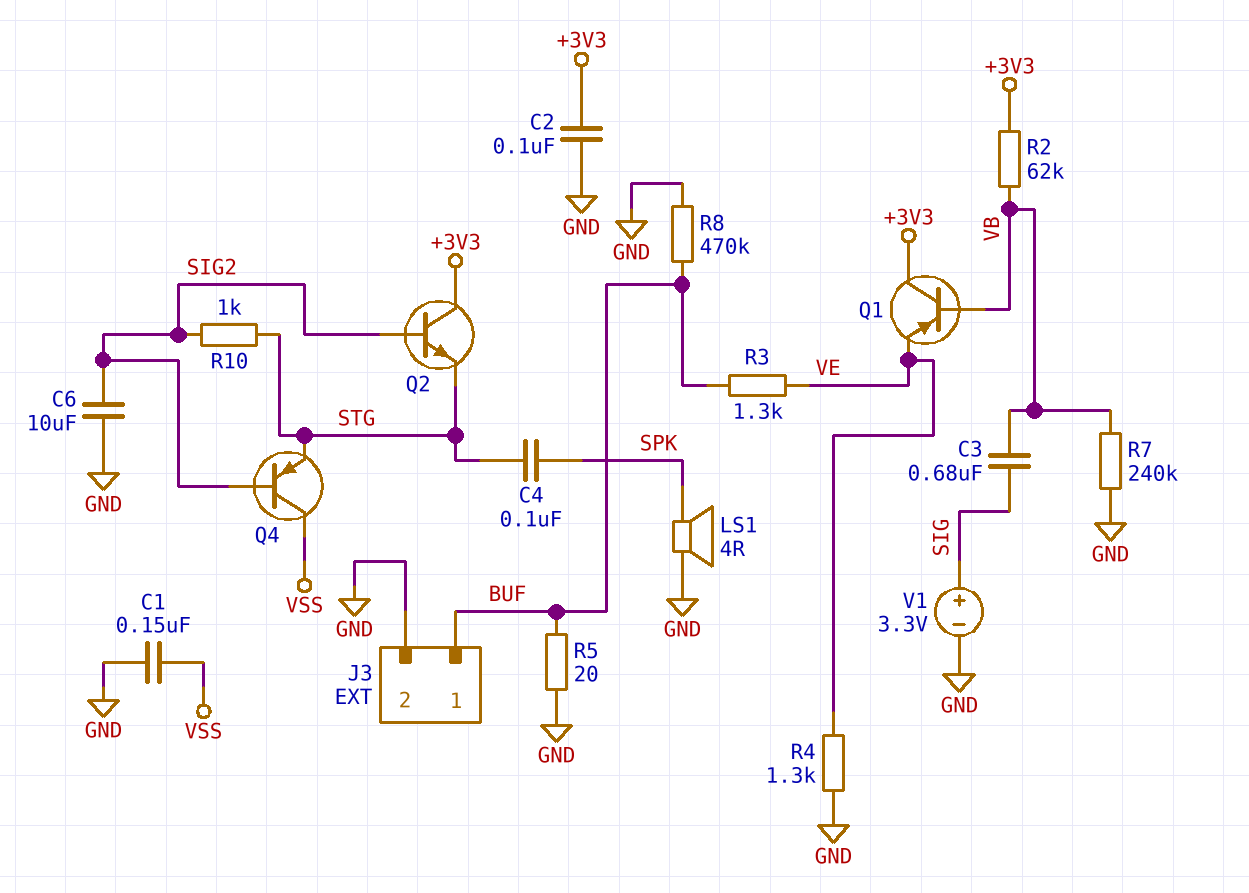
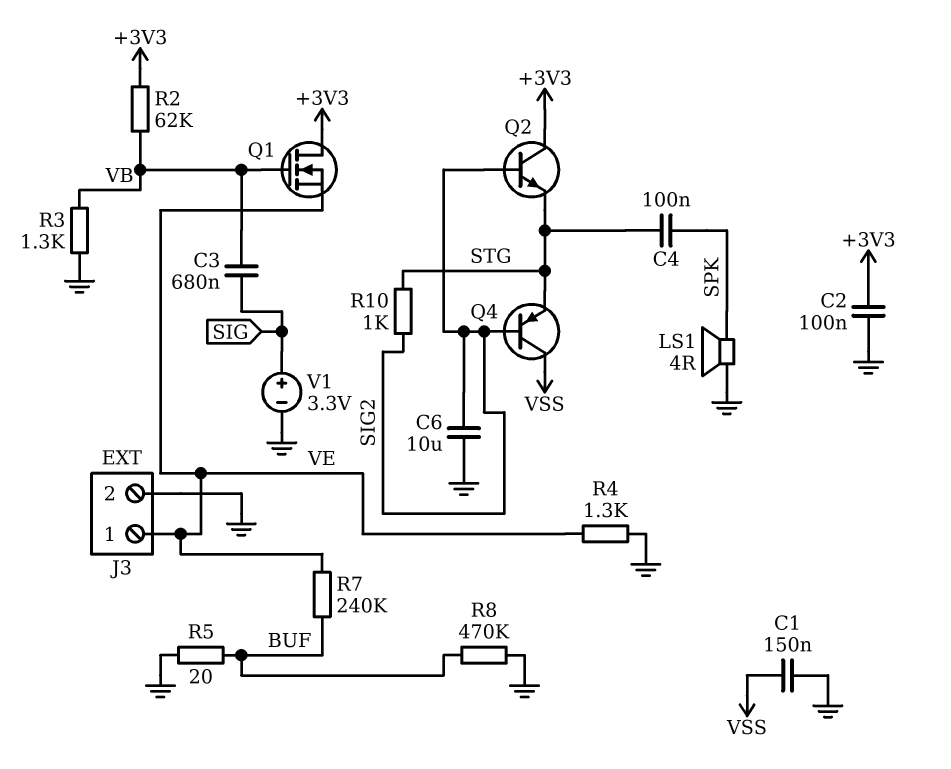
J3 pin 1: BUF -> VE
Q1: PNP (B VB, C +3V3, E VE) -> NMOS (G VB, D +3V3, S VE)
R3: 1.3k (BUF, VE) -> 1.3k (GND, VB)
R7: 240k (GND, VB) -> 240k (BUF, VE)

